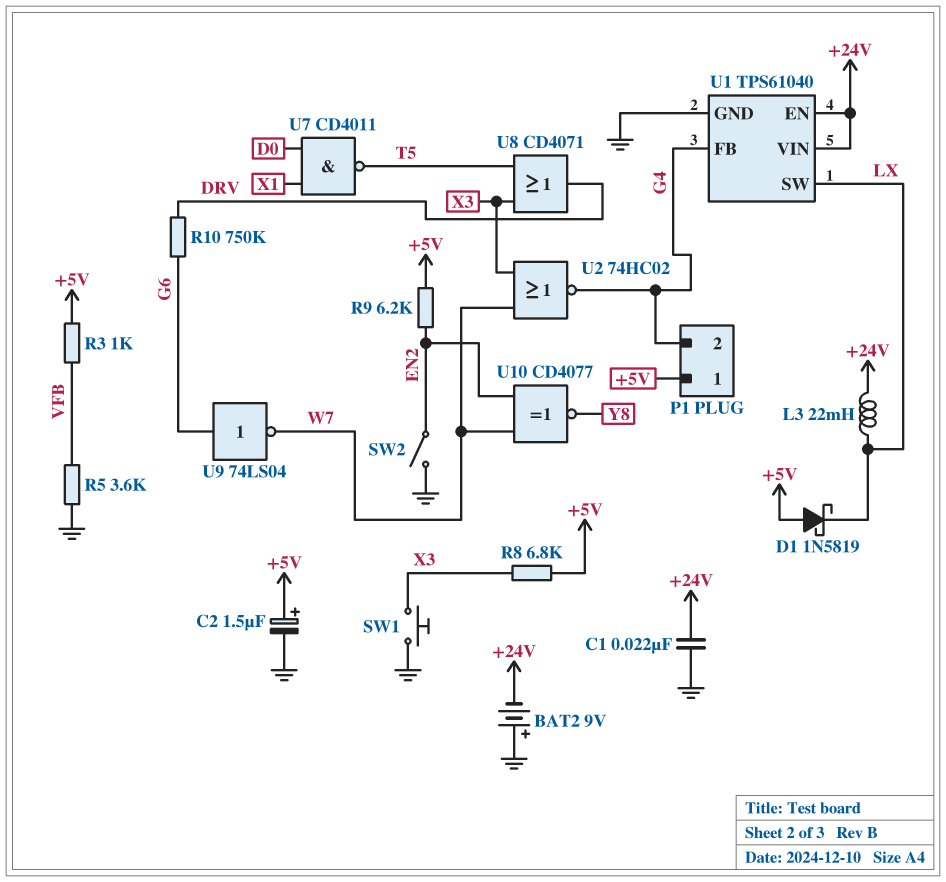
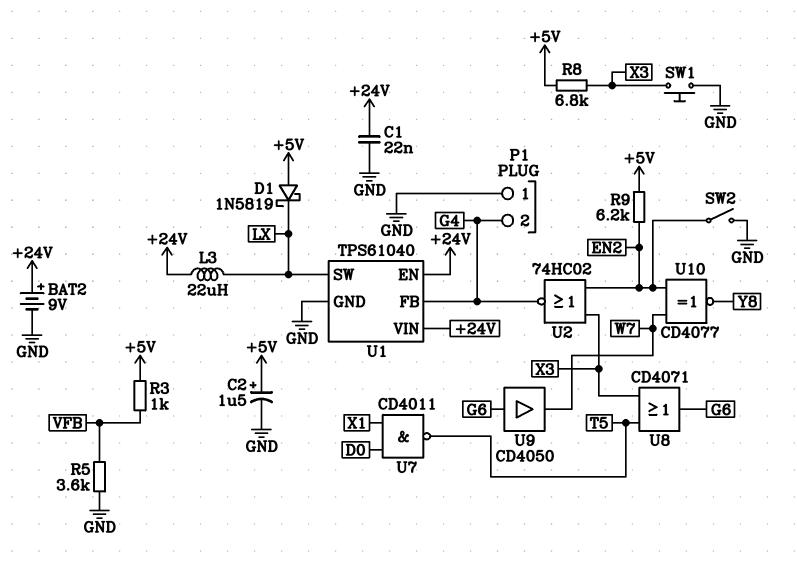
BAT2: 9V (plus GND, minus +24V) -> 9V (plus +24V, minus GND)
L3: 22mH (+24V, LX) -> 22uH (+24V, LX)
P1 pin 1: +5V -> GND
R10: 750k (DRV, G6) -> none
U2: NOR 74HC02 (in W7, in X3, out G4) -> NOR 74HC02 (in EN2, in X3, out G4)
U8: OR CD4071 (in T5, in X3, out DRV) -> OR CD4071 (in T5, in X3, out G6)
U9: NOT 74LS04 (in G6, out W7) -> buffer CD4050 (in G6, out W7)

